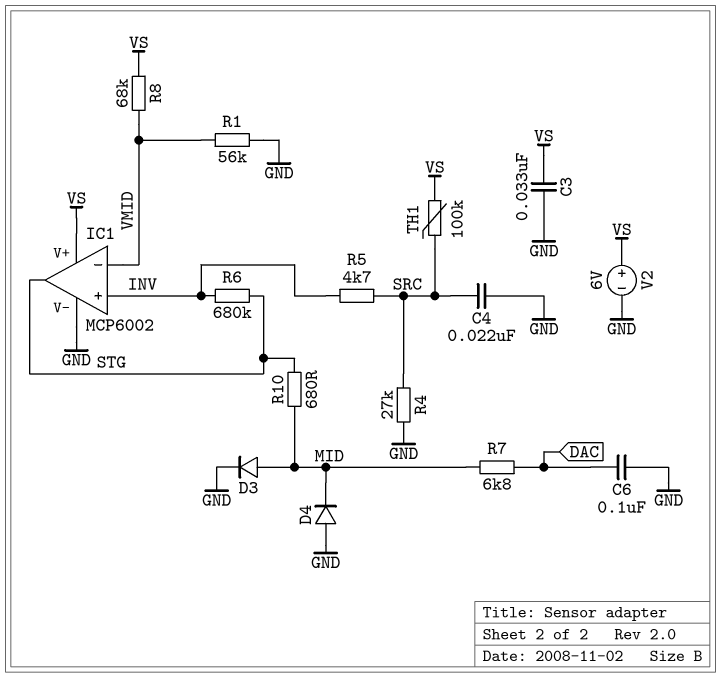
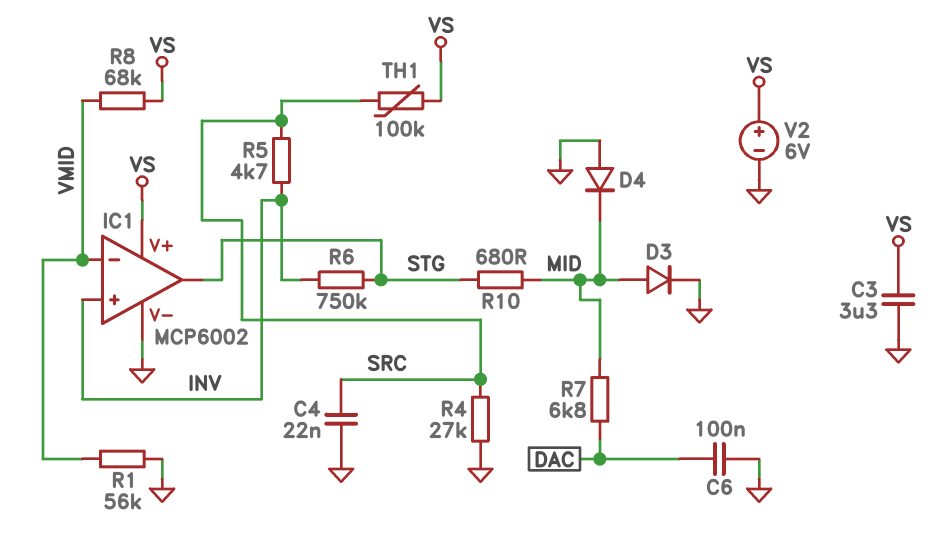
C3: 33nF (GND, VS) -> 3.3uF (GND, VS)
R6: 680k (INV, STG) -> 750k (INV, STG)

